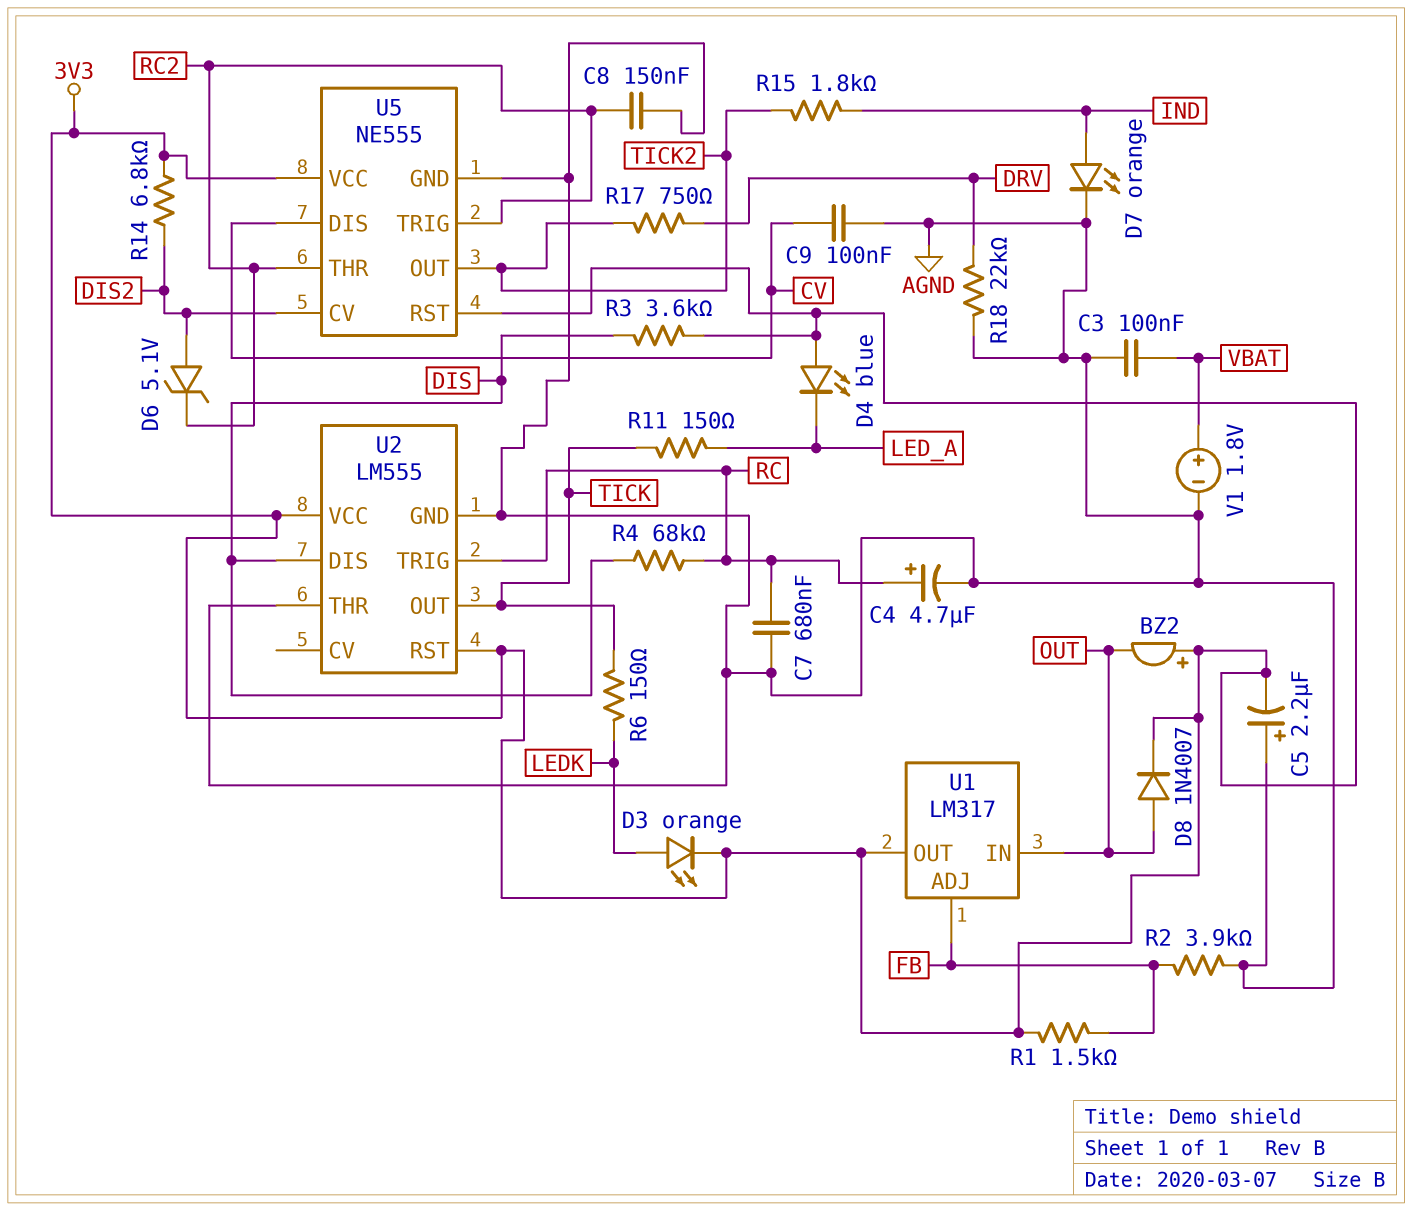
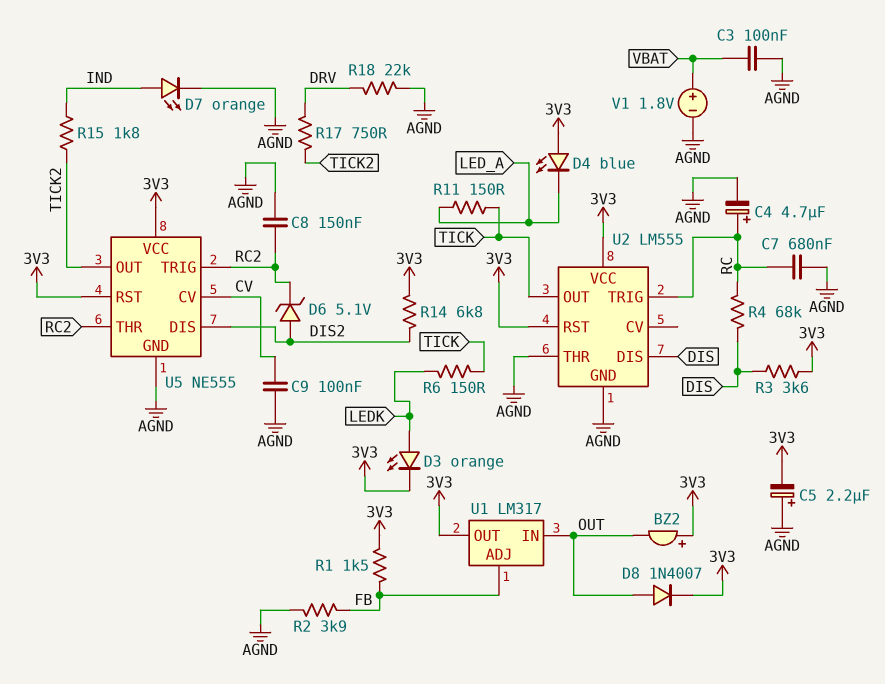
U5 pin CV: DIS2 -> CV
U5 pin DIS: CV -> DIS2

